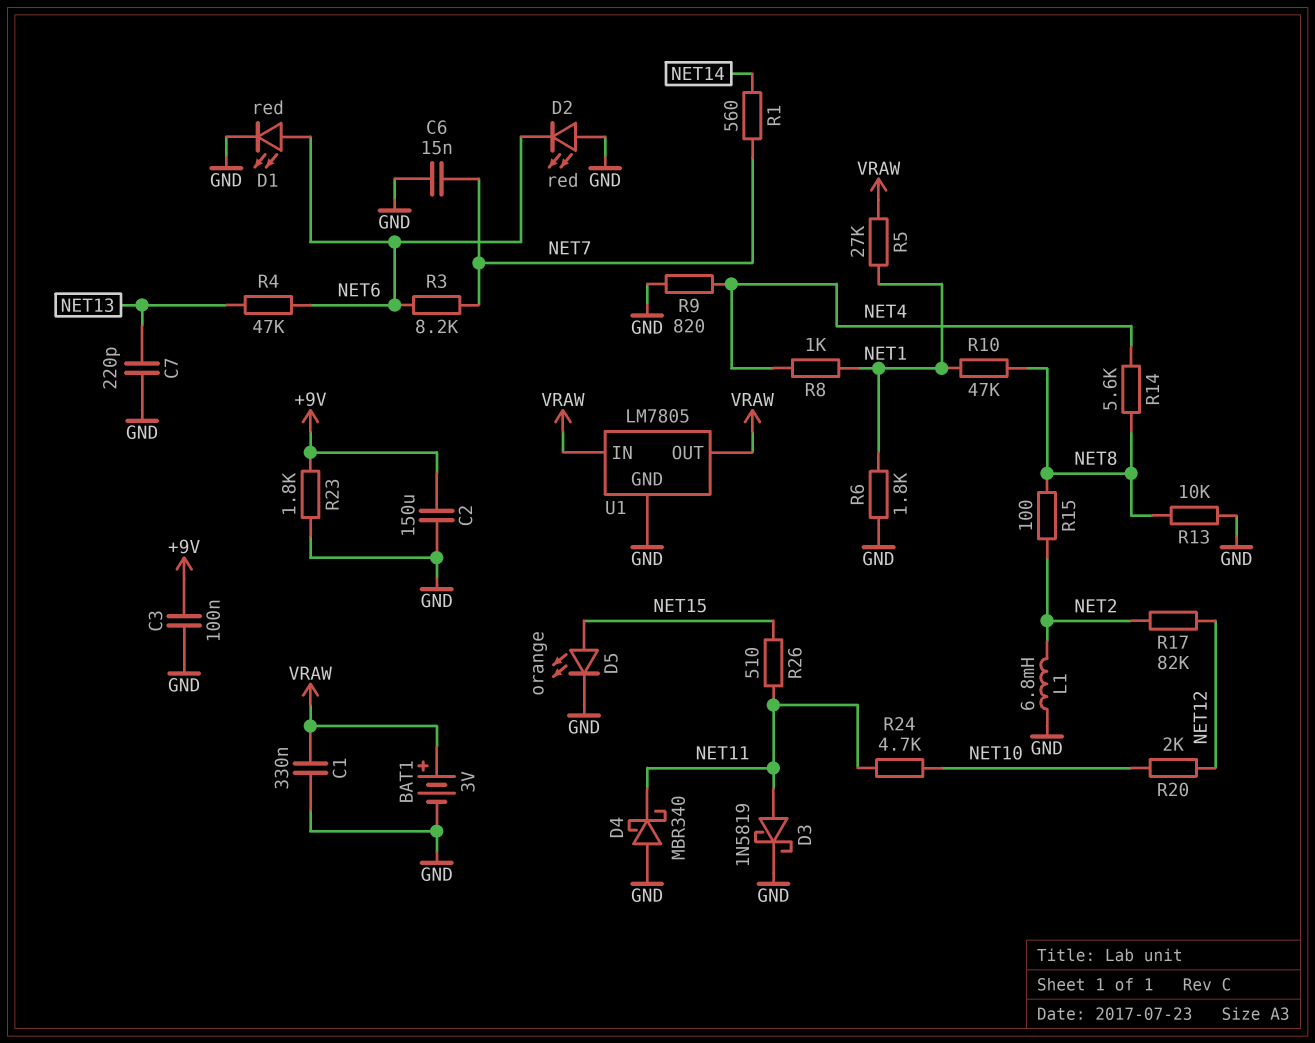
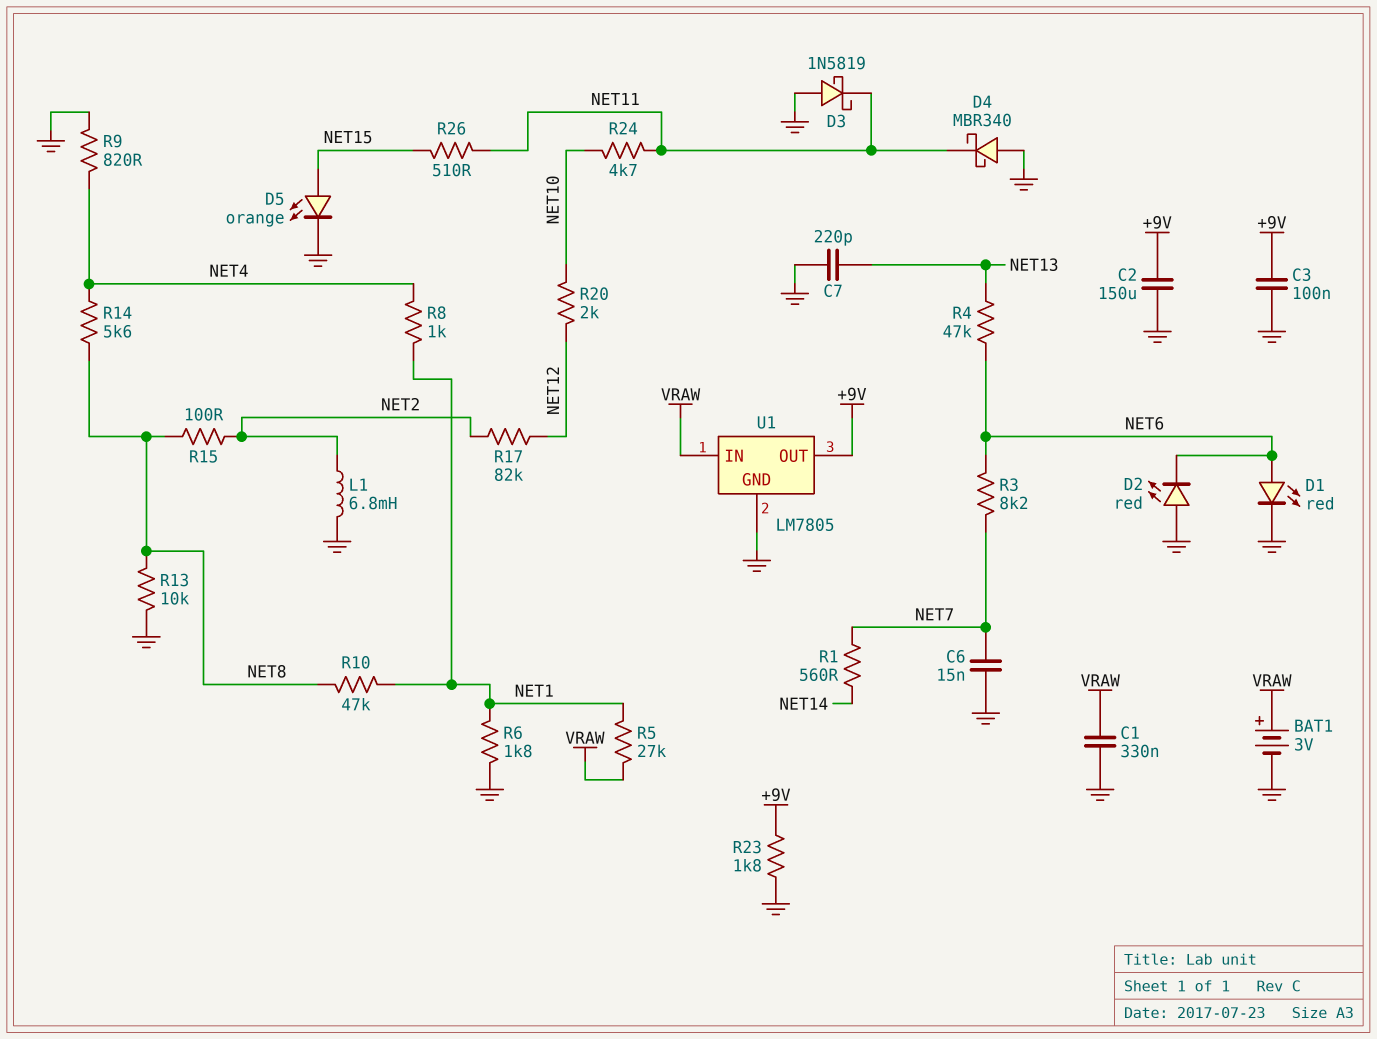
D3: schottky 1N5819 (A NET11, K GND) -> schottky 1N5819 (A GND, K NET11)
U1 pin OUT: VRAW -> +9V

